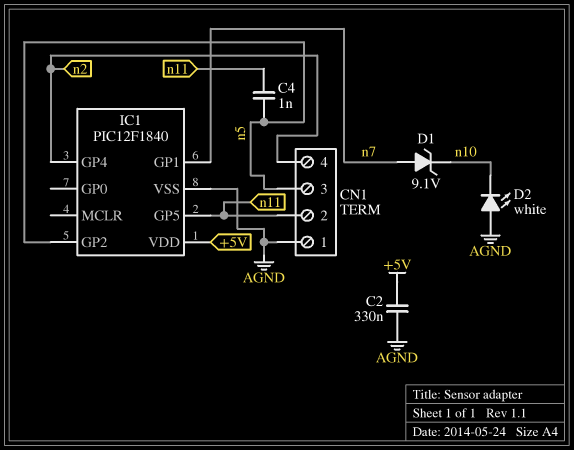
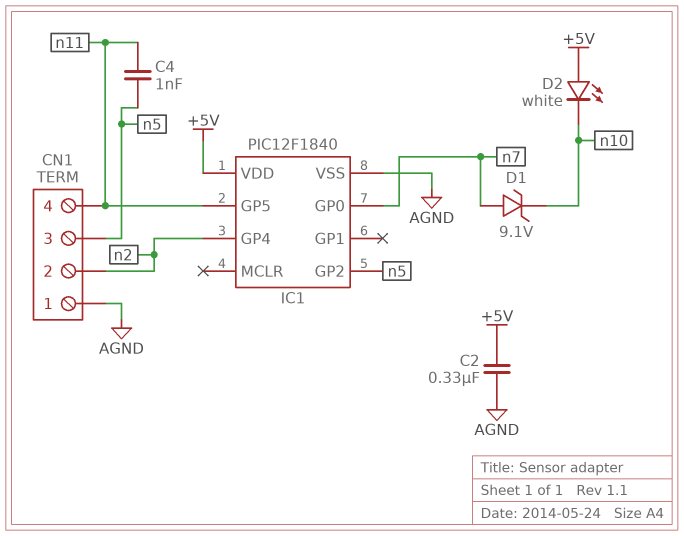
CN1 pin 2: n11 -> n2
CN1 pin 4: n2 -> n11
D2: LED white (A AGND, K n10) -> LED white (A +5V, K n10)
IC1 pin GP0: none -> n7
IC1 pin GP1: n7 -> none

